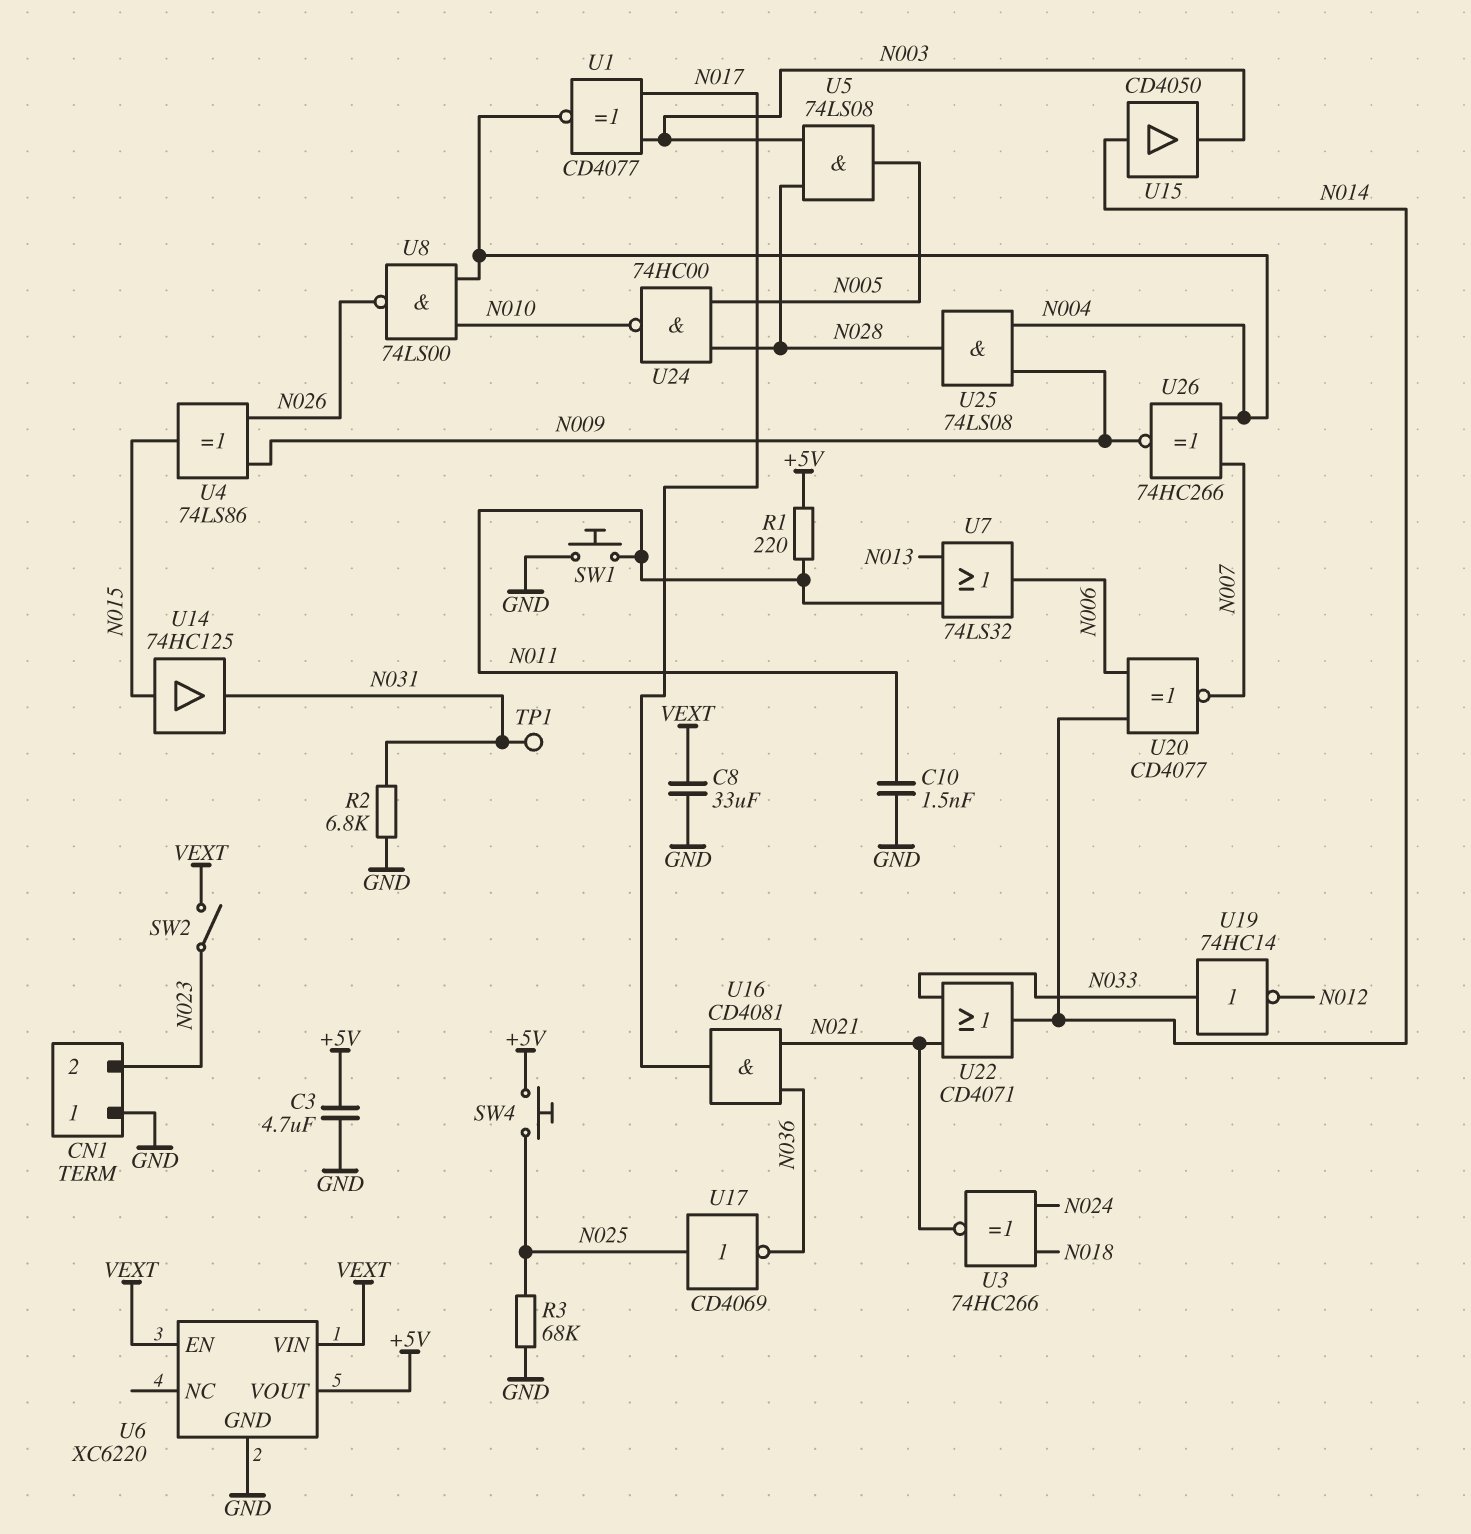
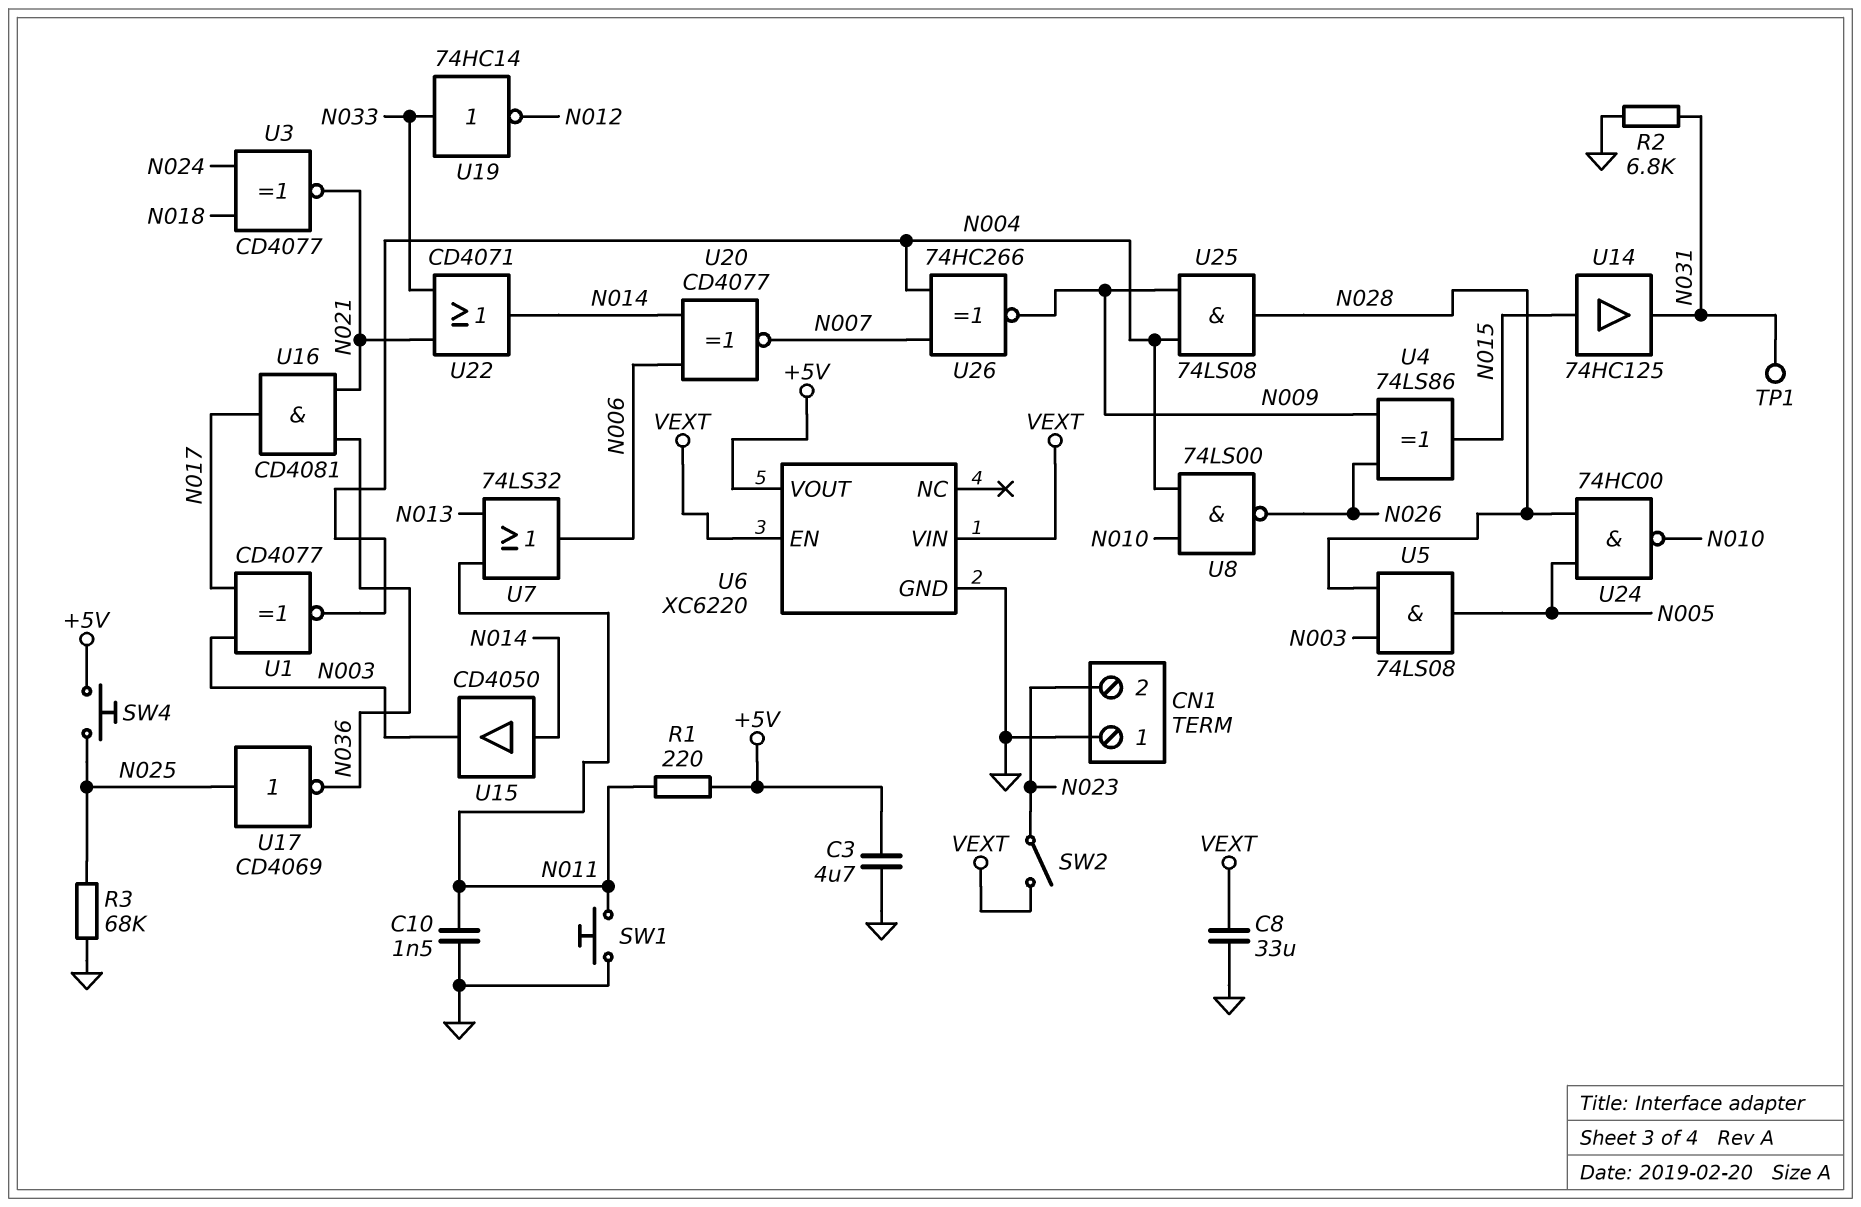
U3: XNOR 74HC266 (in N018, in N024, out N021) -> XNOR CD4077 (in N018, in N024, out N021)

